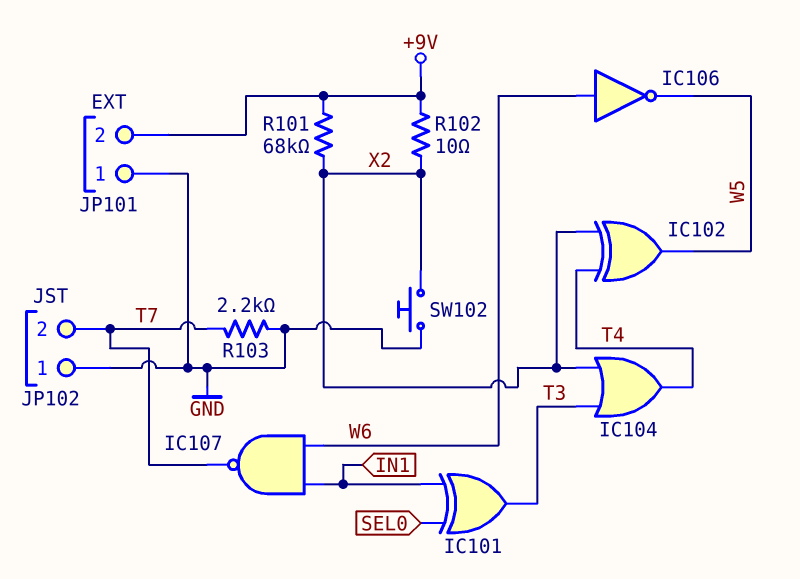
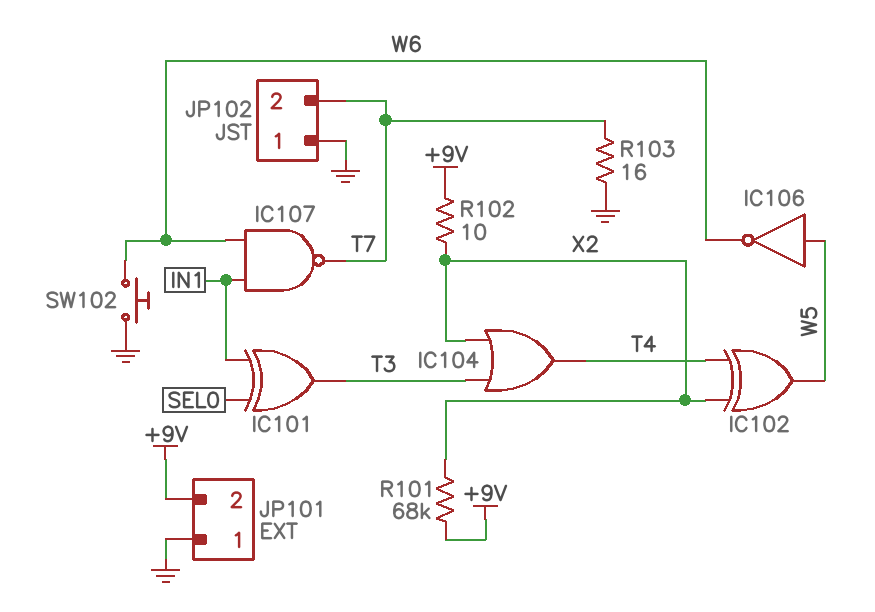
IC106: NOT (in W6, out W5) -> NOT (in W5, out W6)
R103: 2.2k (GND, T7) -> 16 (GND, T7)
SW102: button (GND, X2) -> button (GND, W6)

